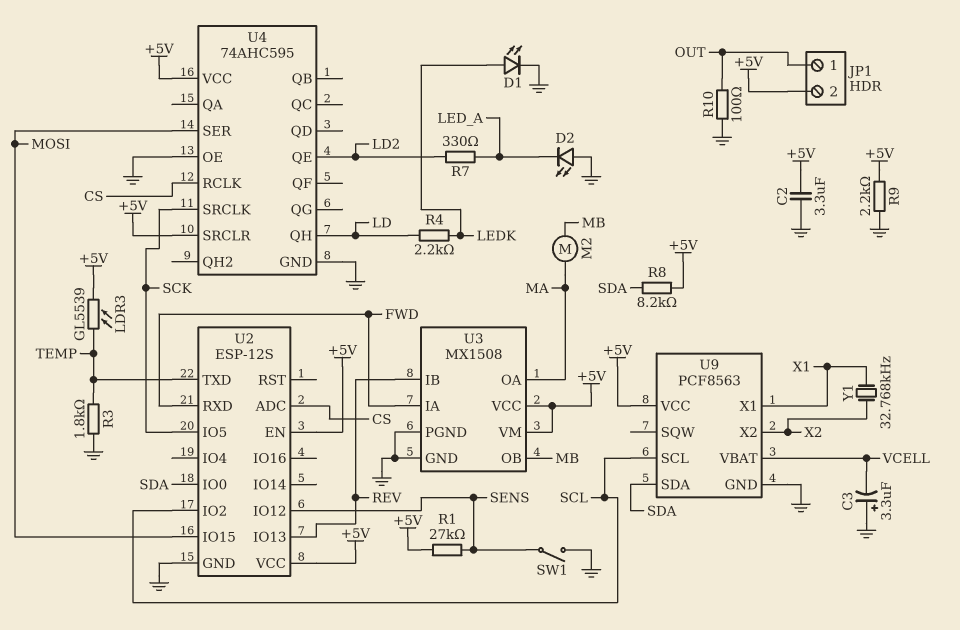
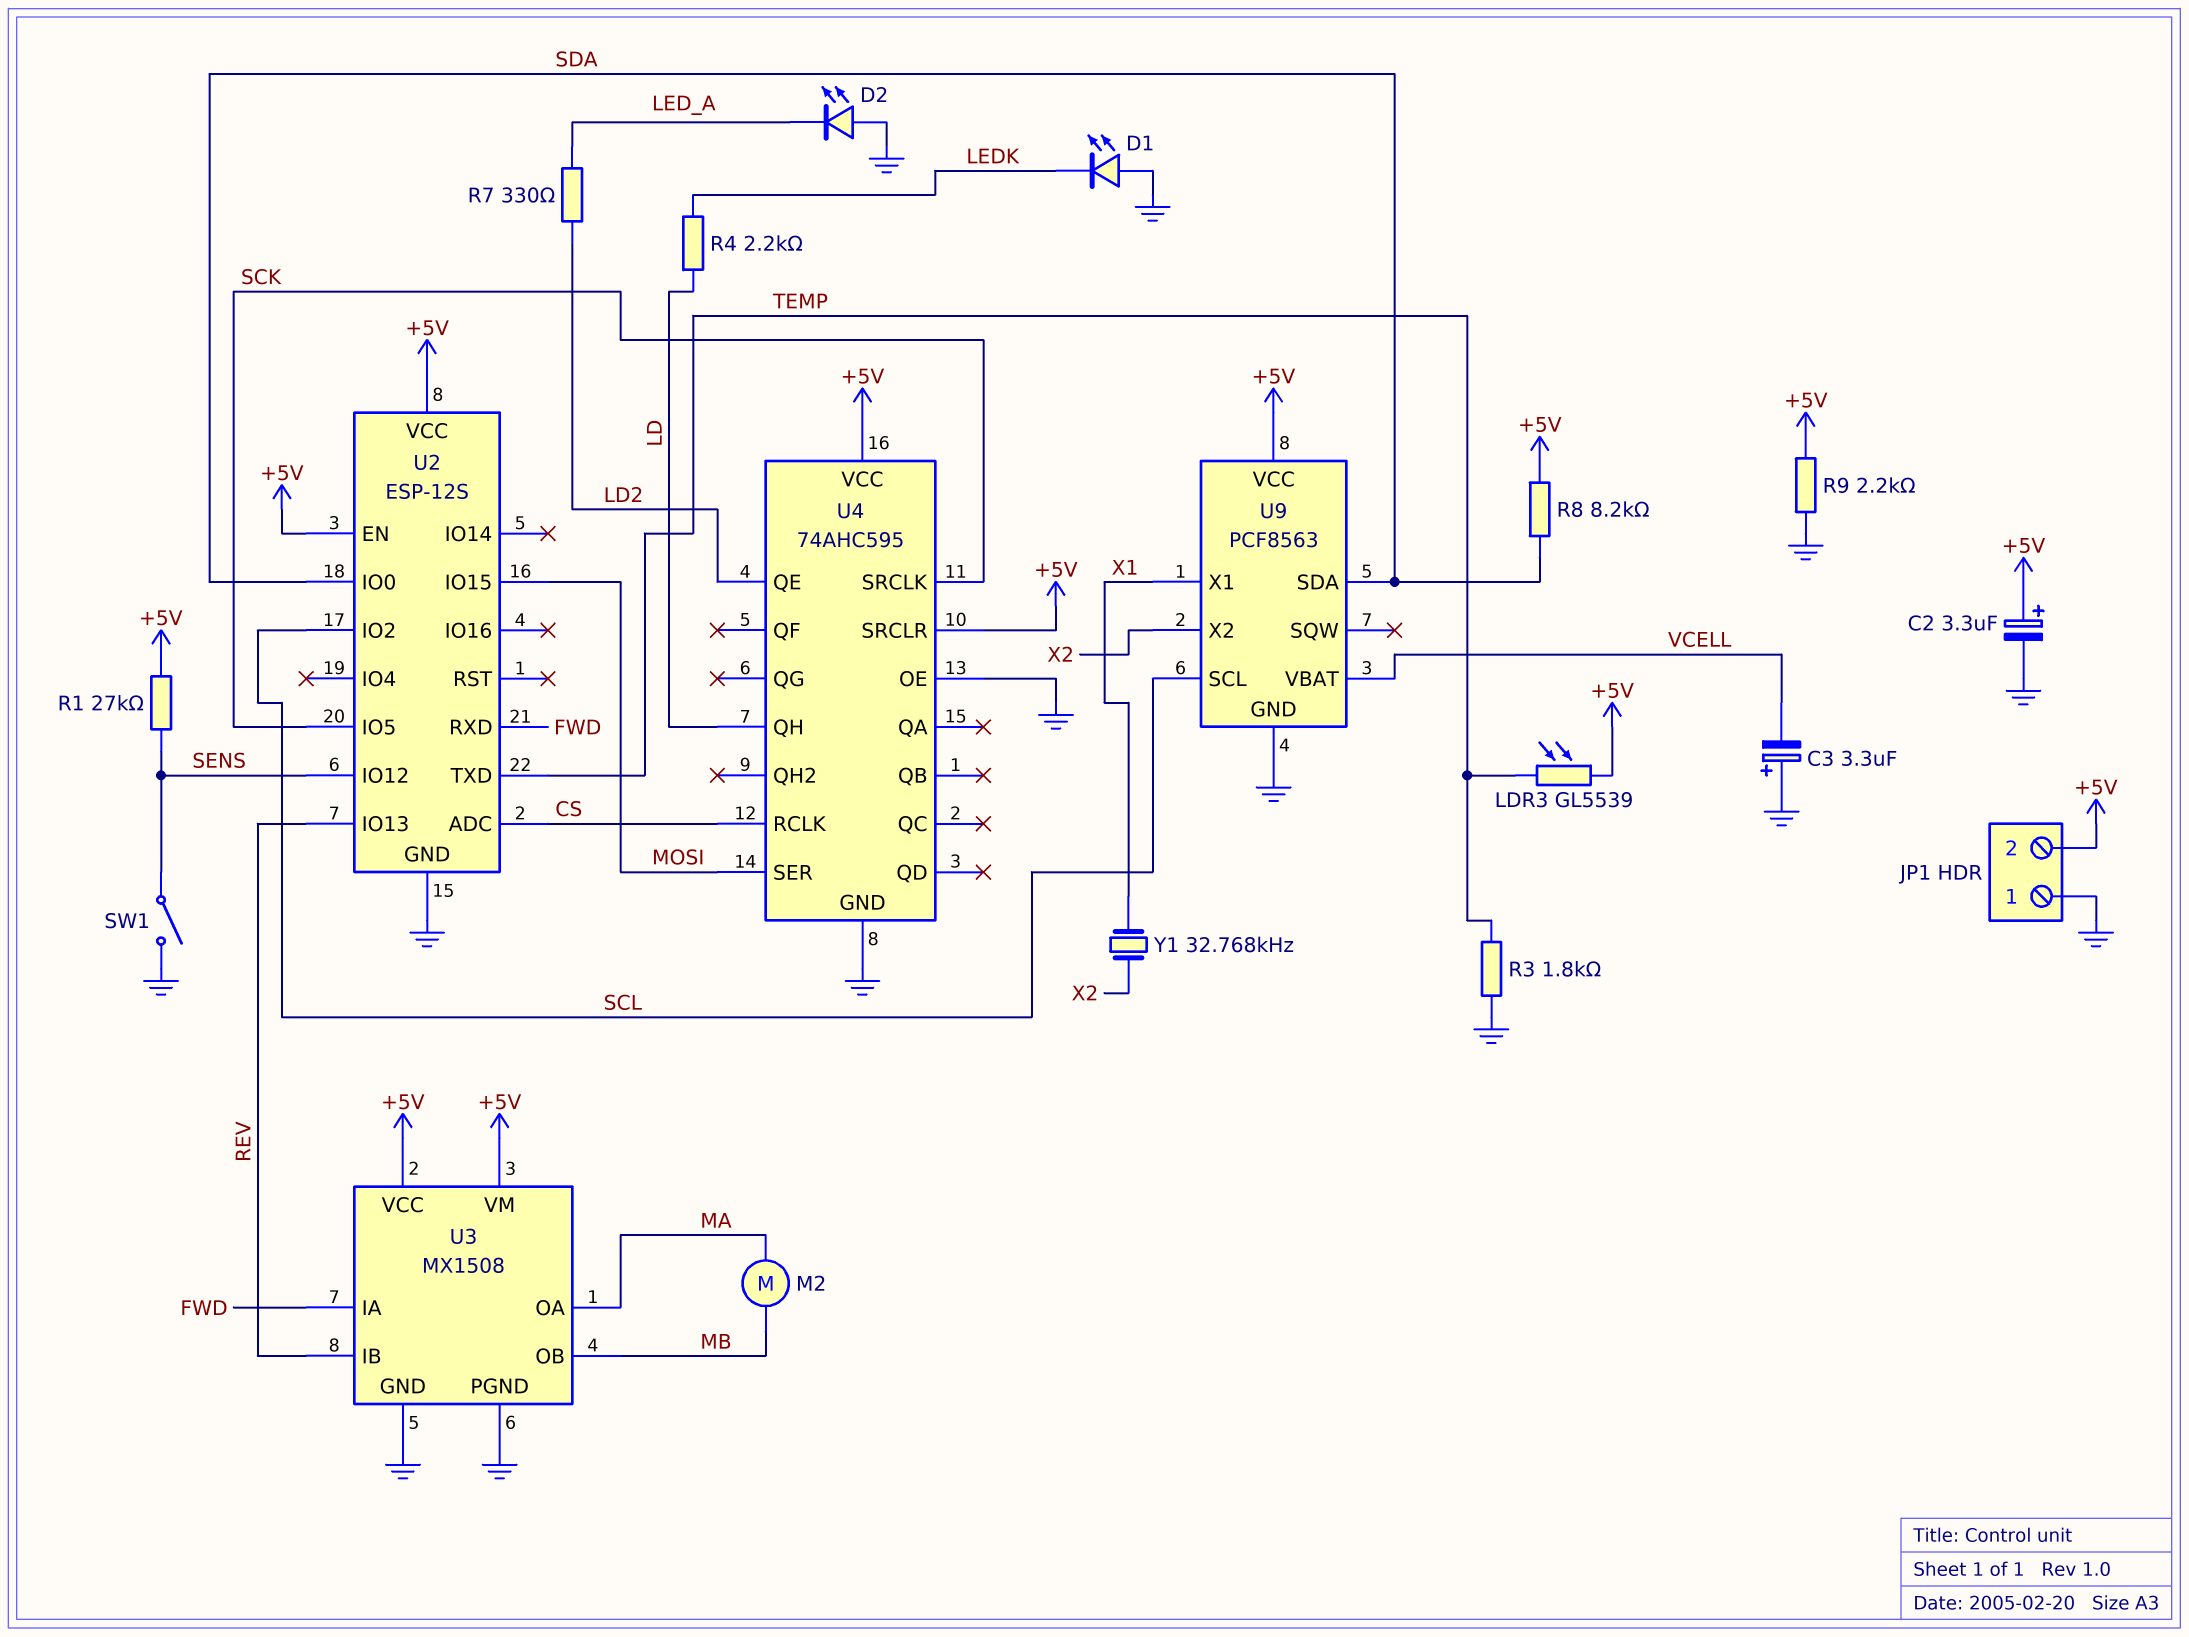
C2: 3.3uF (+5V, GND) -> 3.3uF (plus +5V, minus GND)
D1: LED (A LEDK, K GND) -> LED (A GND, K LEDK)
JP1 pin 1: OUT -> GND
R10: 100 (GND, OUT) -> none

